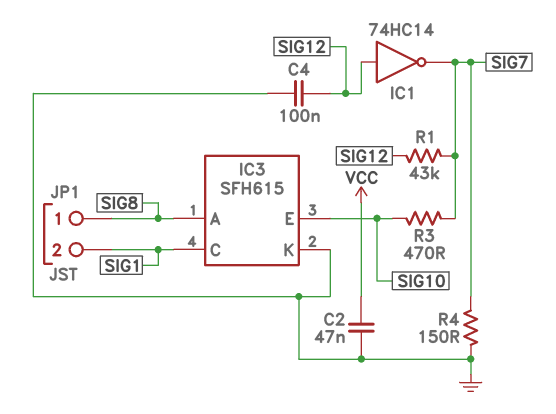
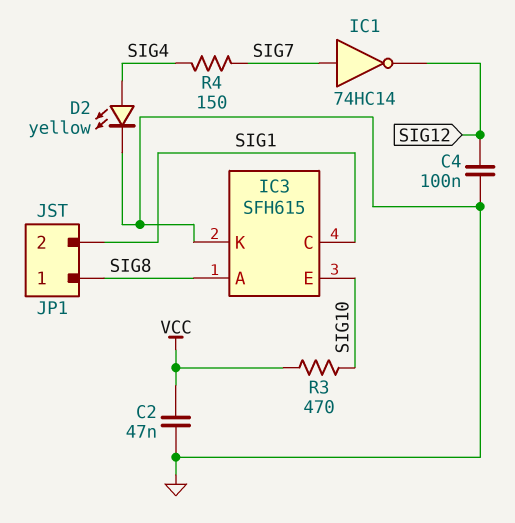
D2: none -> LED yellow (A SIG4, K GND)
IC1: NOT 74HC14 (in SIG12, out SIG7) -> NOT 74HC14 (in SIG7, out SIG12)
R1: 43k (SIG7, SIG12) -> none
R3: 470 (SIG7, SIG10) -> 470 (SIG10, VCC)
R4: 150 (GND, SIG7) -> 150 (SIG4, SIG7)

